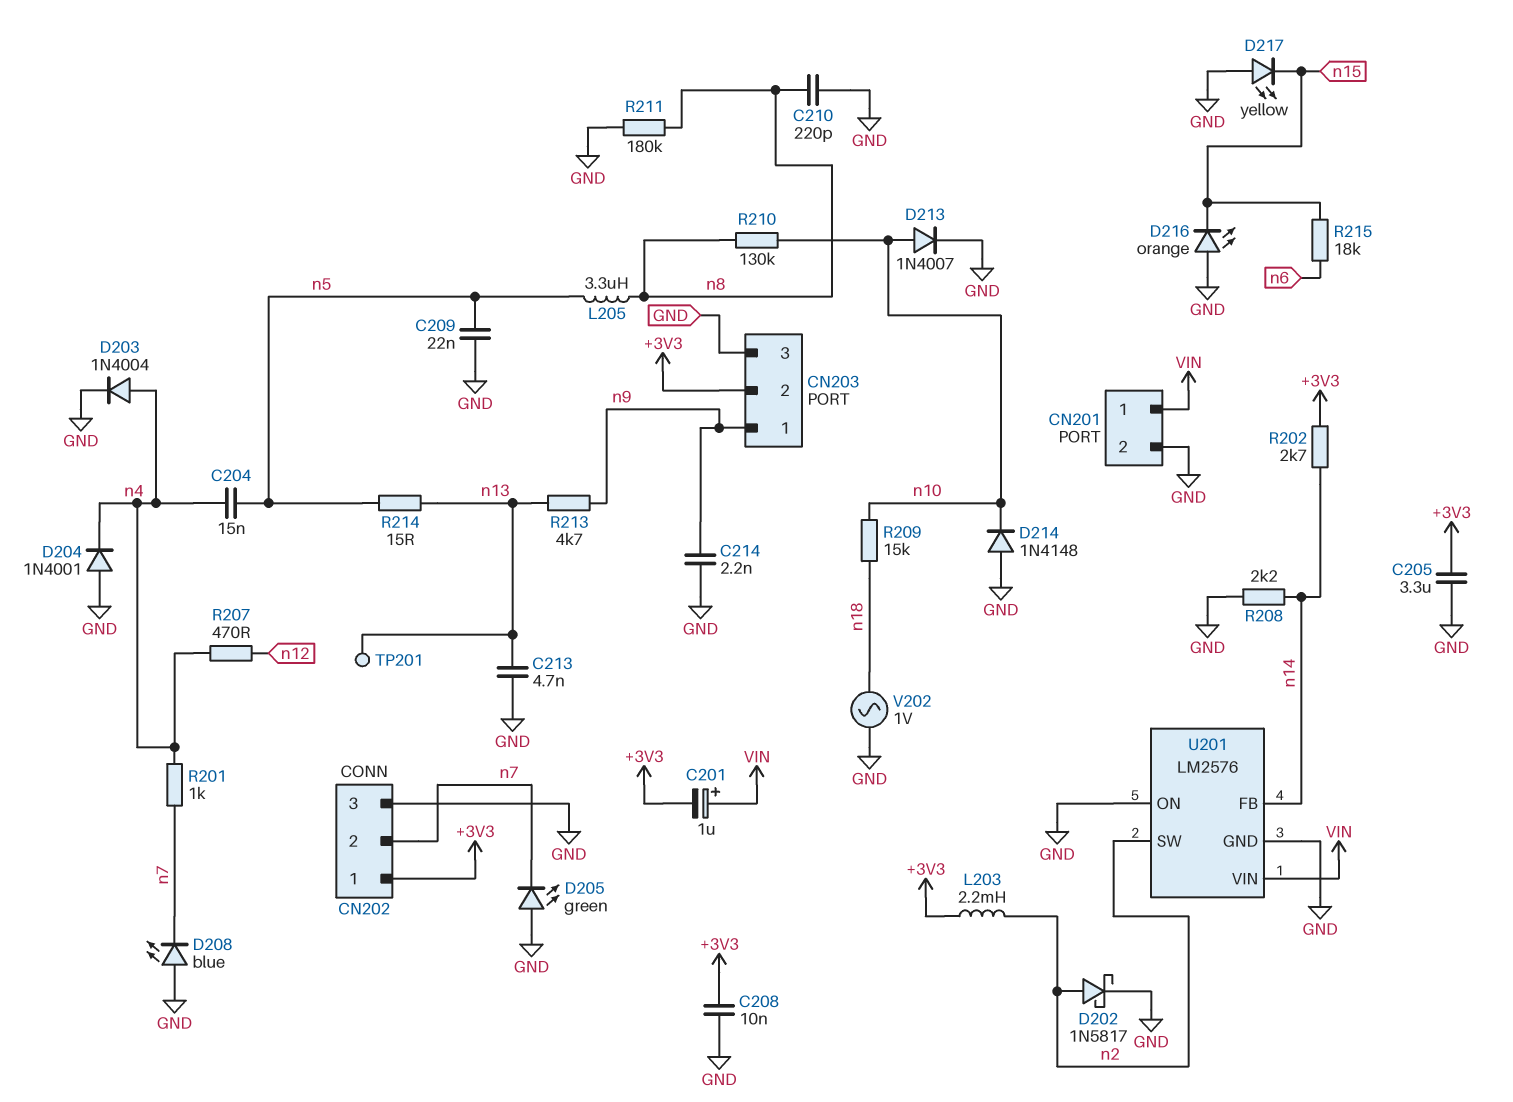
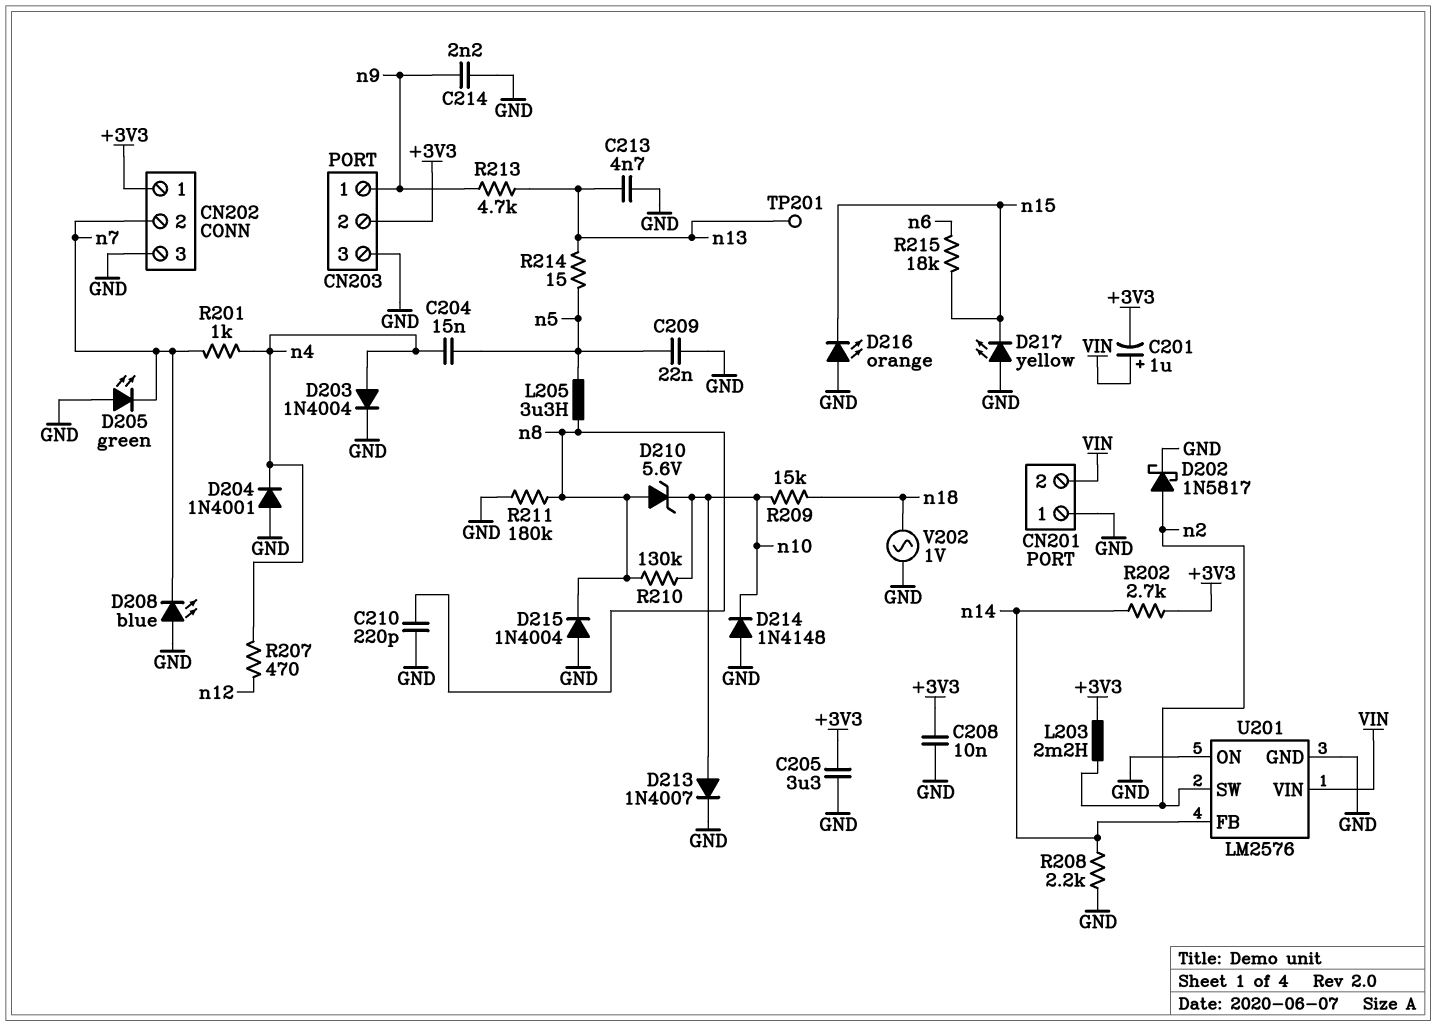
CN201 pin 1: VIN -> GND
CN201 pin 2: GND -> VIN
D210: none -> zener 5.6V (A n8, K n10)
D215: none -> diode 1N4004 (A GND, K n8)

